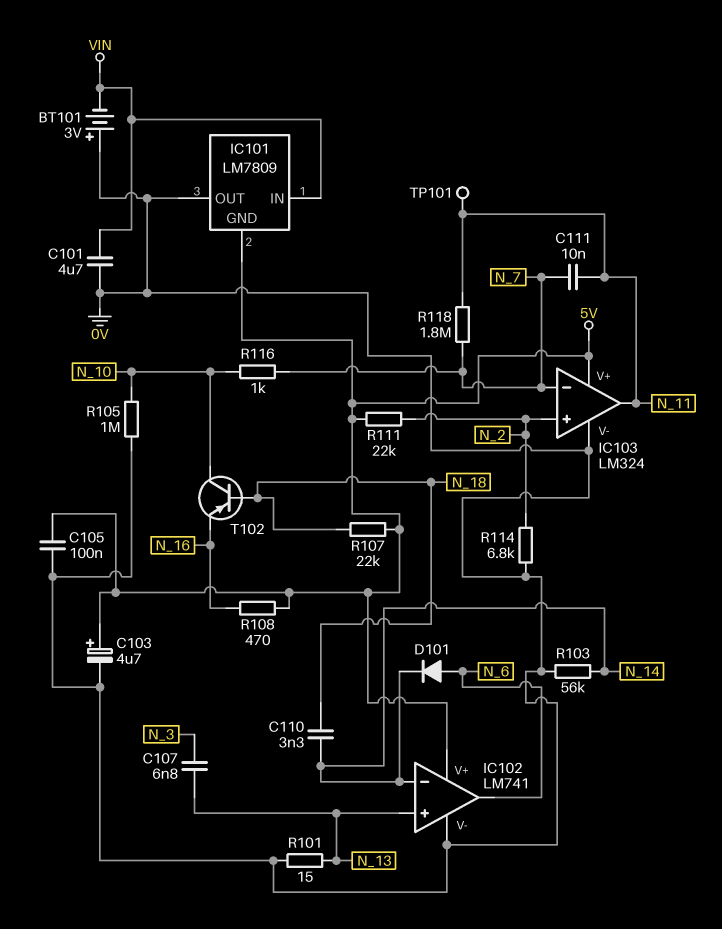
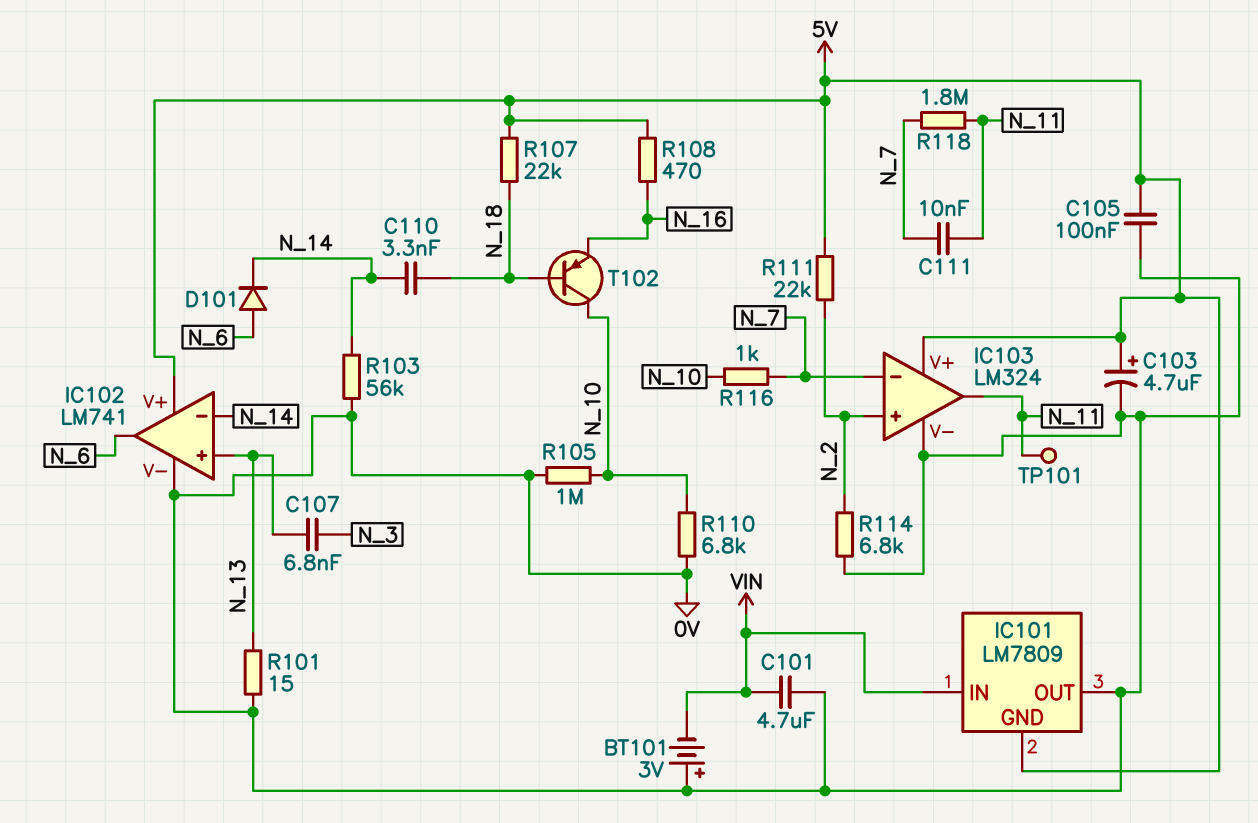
R110: none -> 6.8k (0V, N_10)

